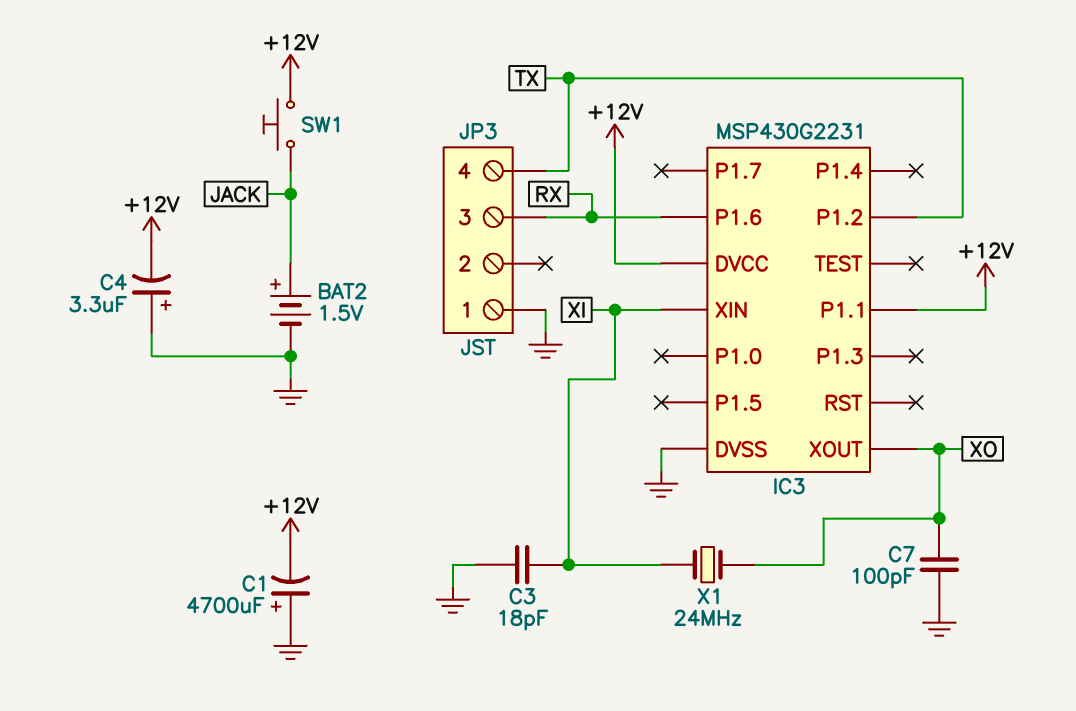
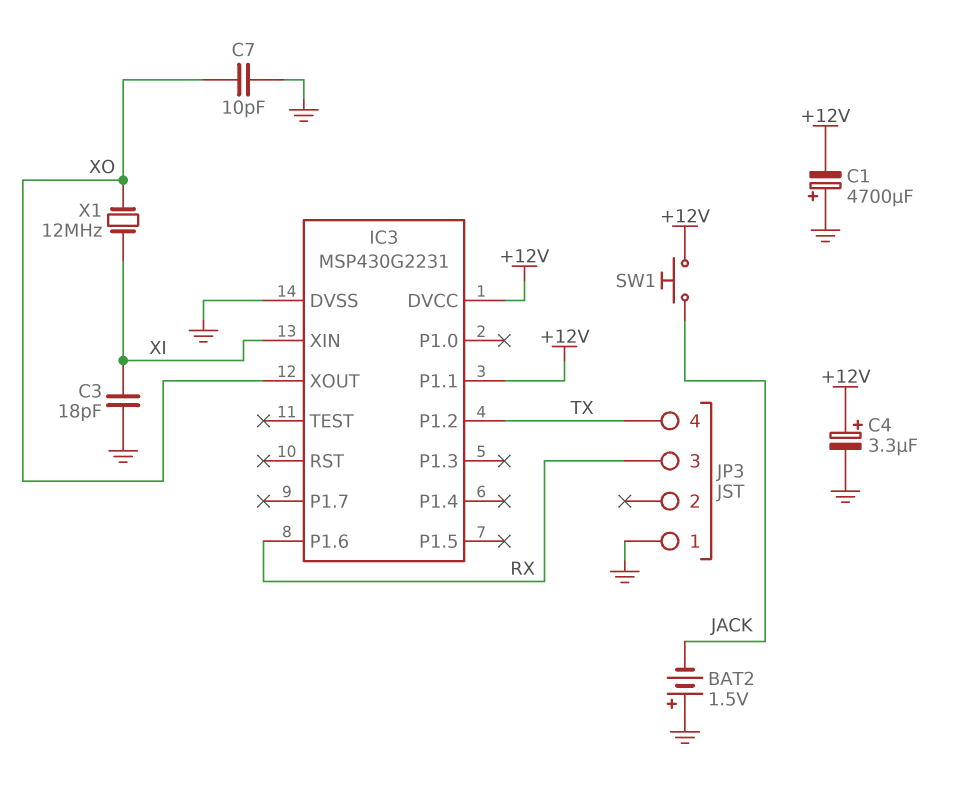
BAT2: 1.5V (plus JACK, minus GND) -> 1.5V (plus GND, minus JACK)
C4: 3.3uF (plus GND, minus +12V) -> 3.3uF (plus +12V, minus GND)
C7: 100pF (GND, XO) -> 10pF (GND, XO)
X1: 24MHz (XI, XO) -> 12MHz (XI, XO)

